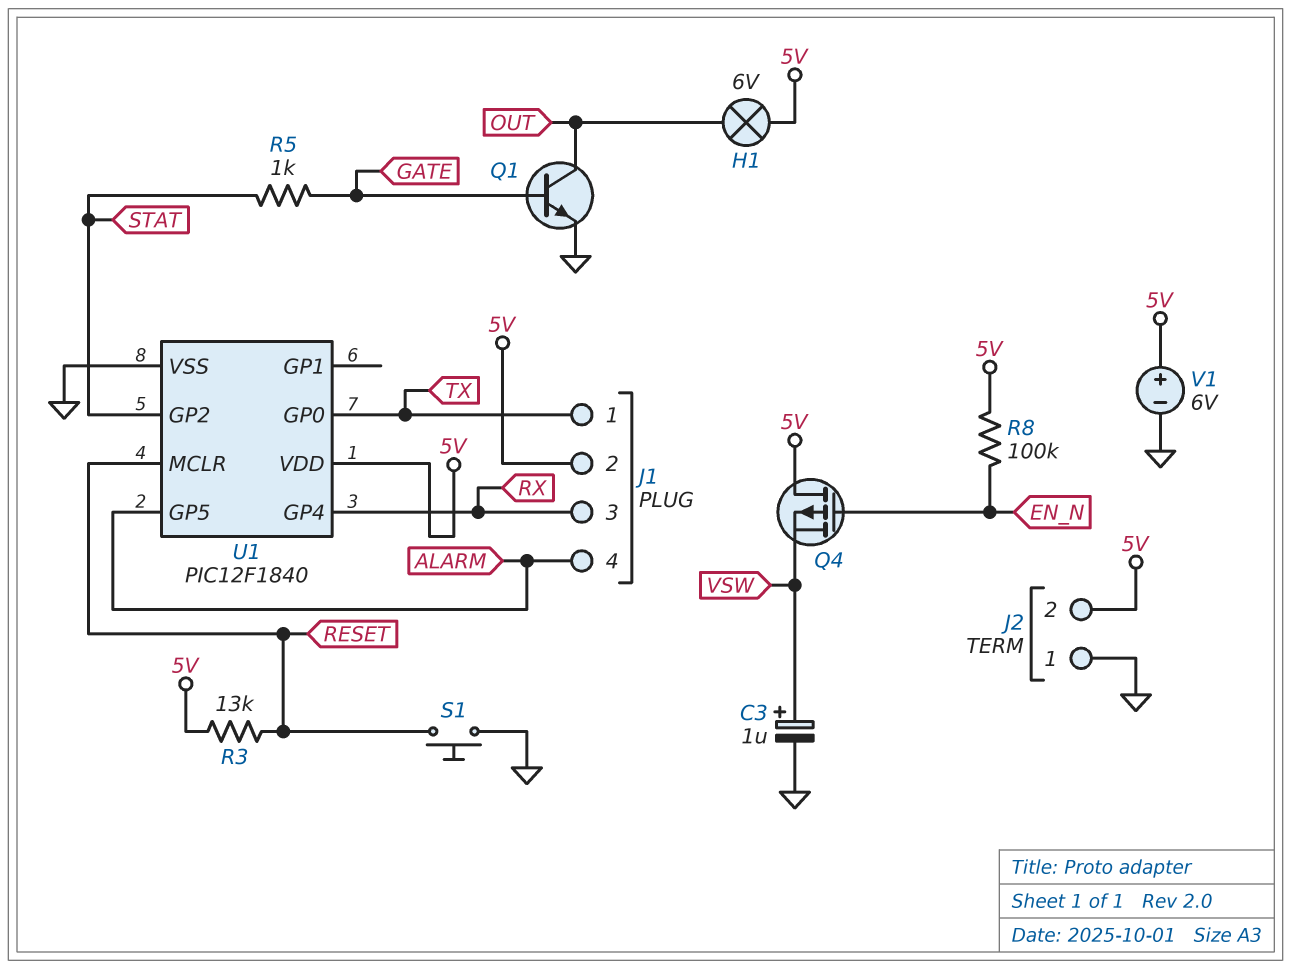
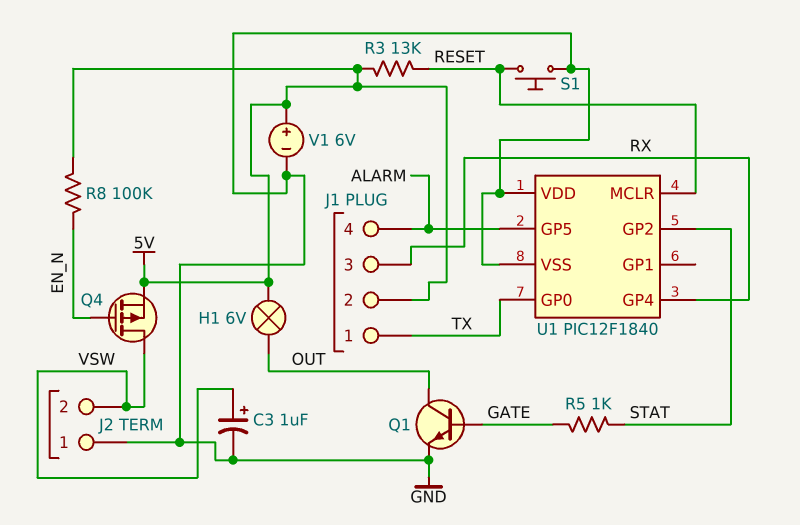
J2 pin 2: 5V -> VSW
Q4: PMOS (G EN_N, D 5V, S VSW) -> PMOS (G EN_N, D VSW, S 5V)
U1 pin VDD: 5V -> GND

